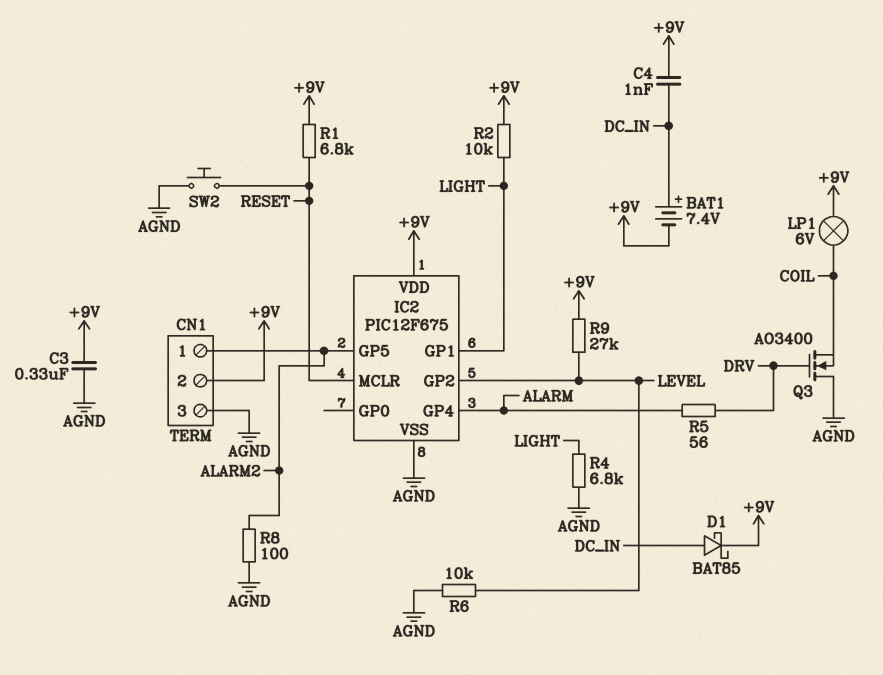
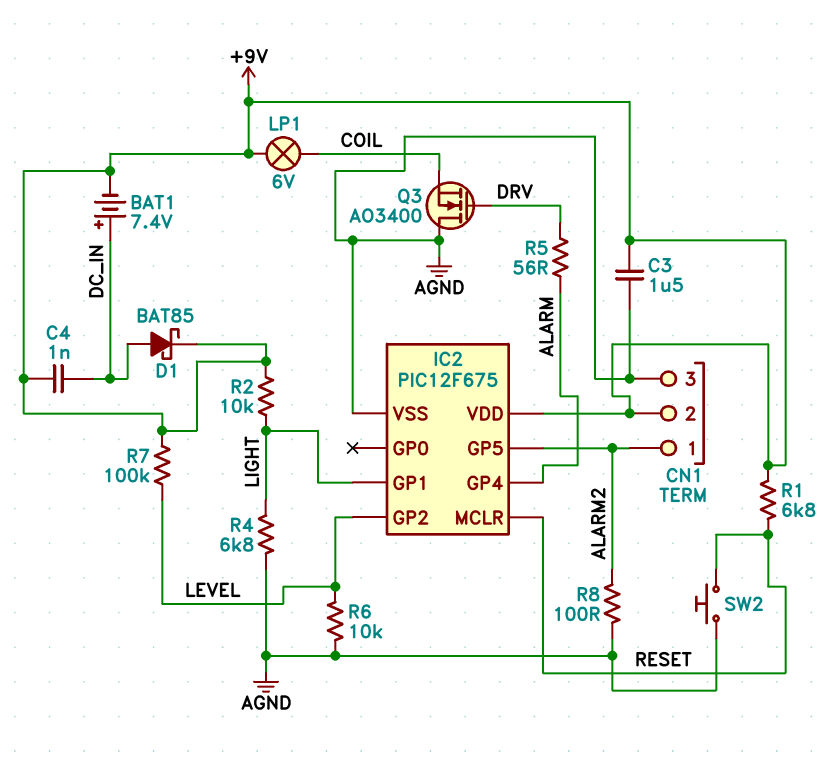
C3: 330nF (+9V, AGND) -> 1.5uF (+9V, AGND)
R7: none -> 100k (+9V, LEVEL)
R9: 27k (+9V, LEVEL) -> none

